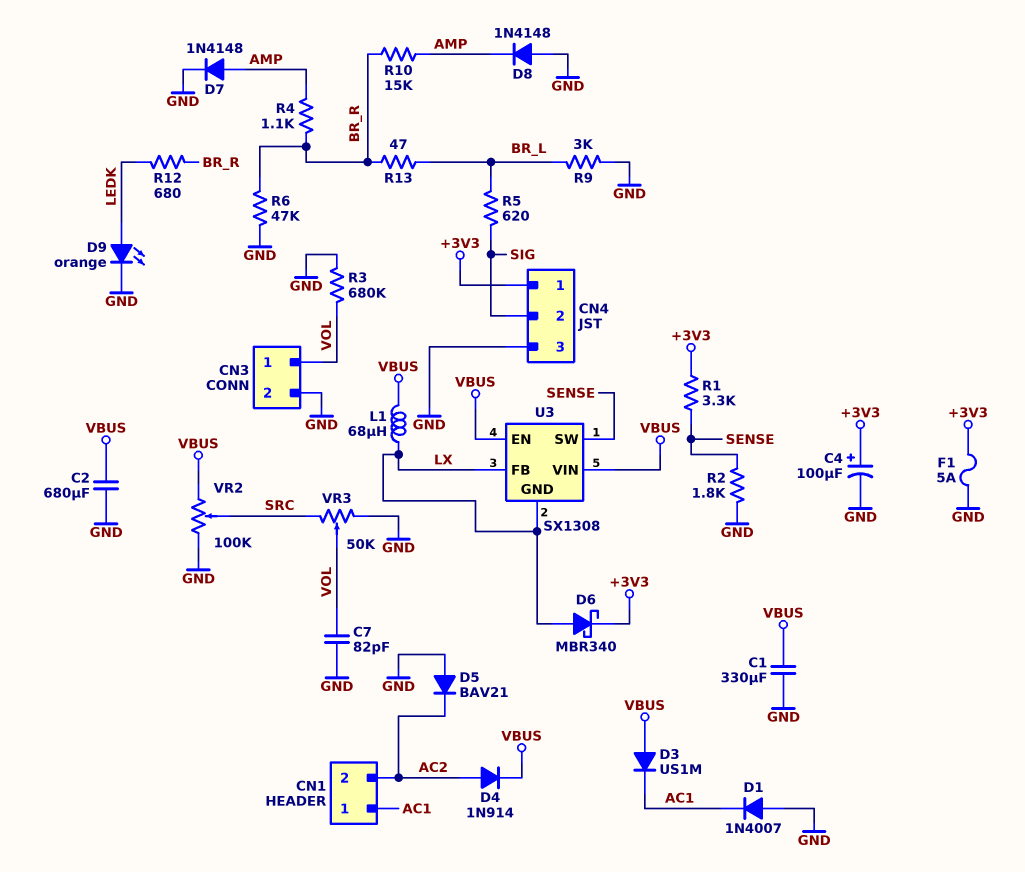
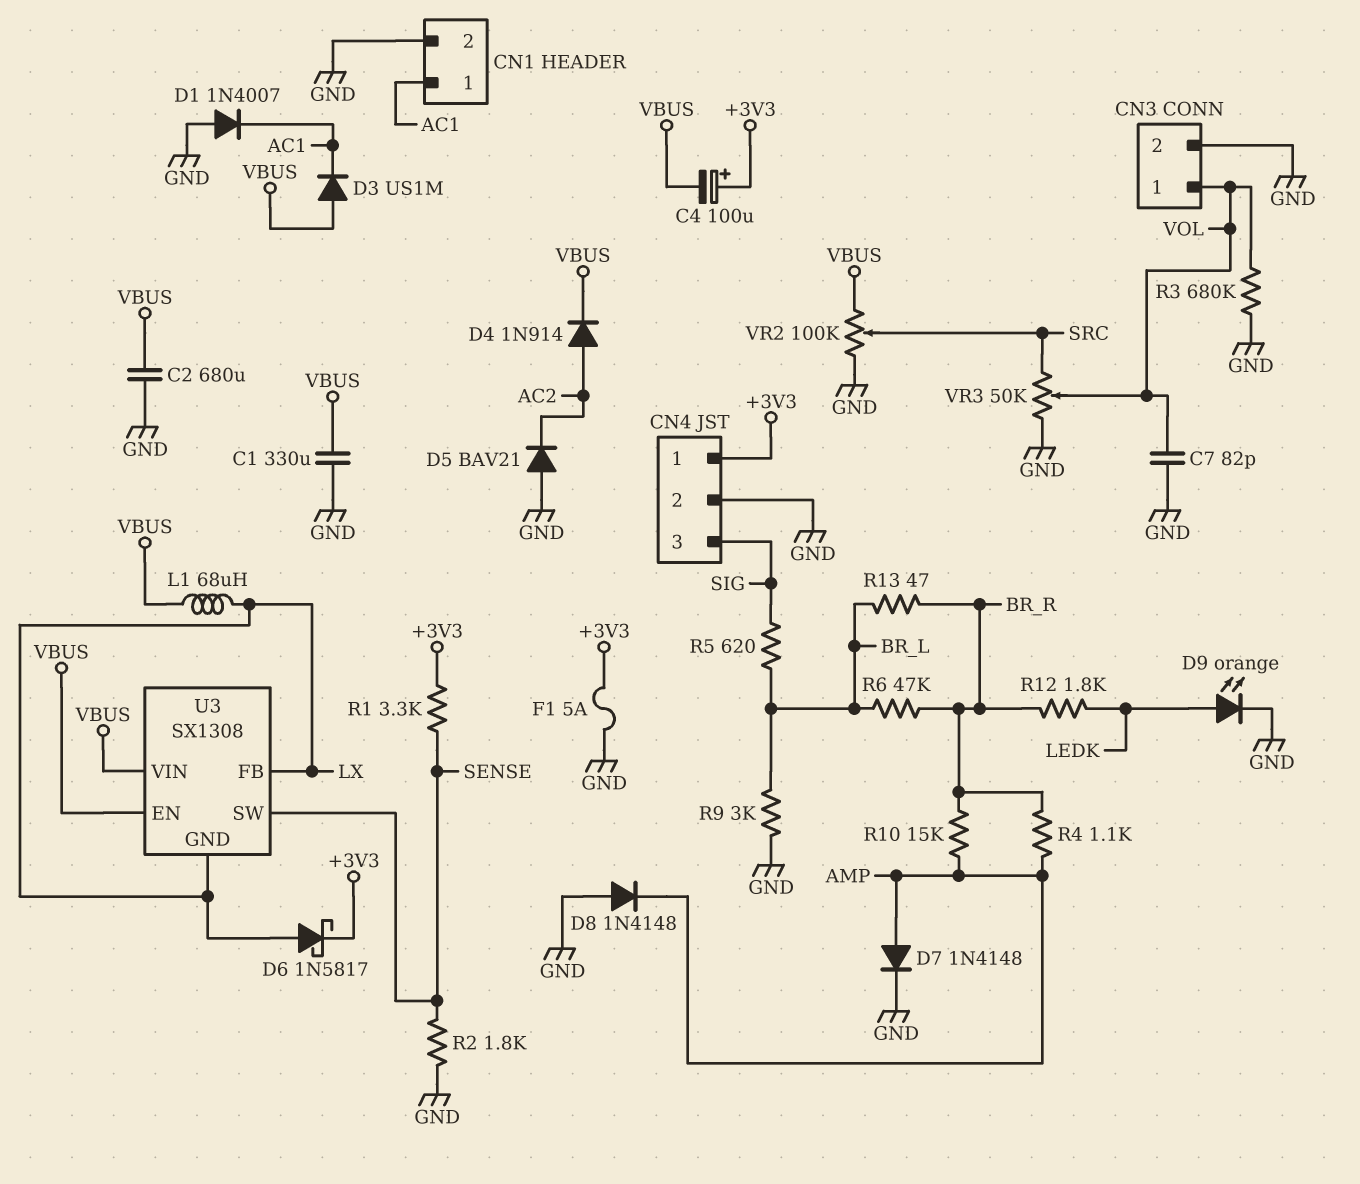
C4: 100uF (plus +3V3, minus GND) -> 100uF (plus +3V3, minus VBUS)
CN1 pin 2: AC2 -> GND
CN4 pin 2: SIG -> GND
CN4 pin 3: GND -> SIG
D6: schottky MBR340 (A LX, K +3V3) -> schottky 1N5817 (A LX, K +3V3)
R6: 47k (BR_R, GND) -> 47k (BR_L, BR_R)
R12: 680 (BR_R, LEDK) -> 1.8k (BR_R, LEDK)

